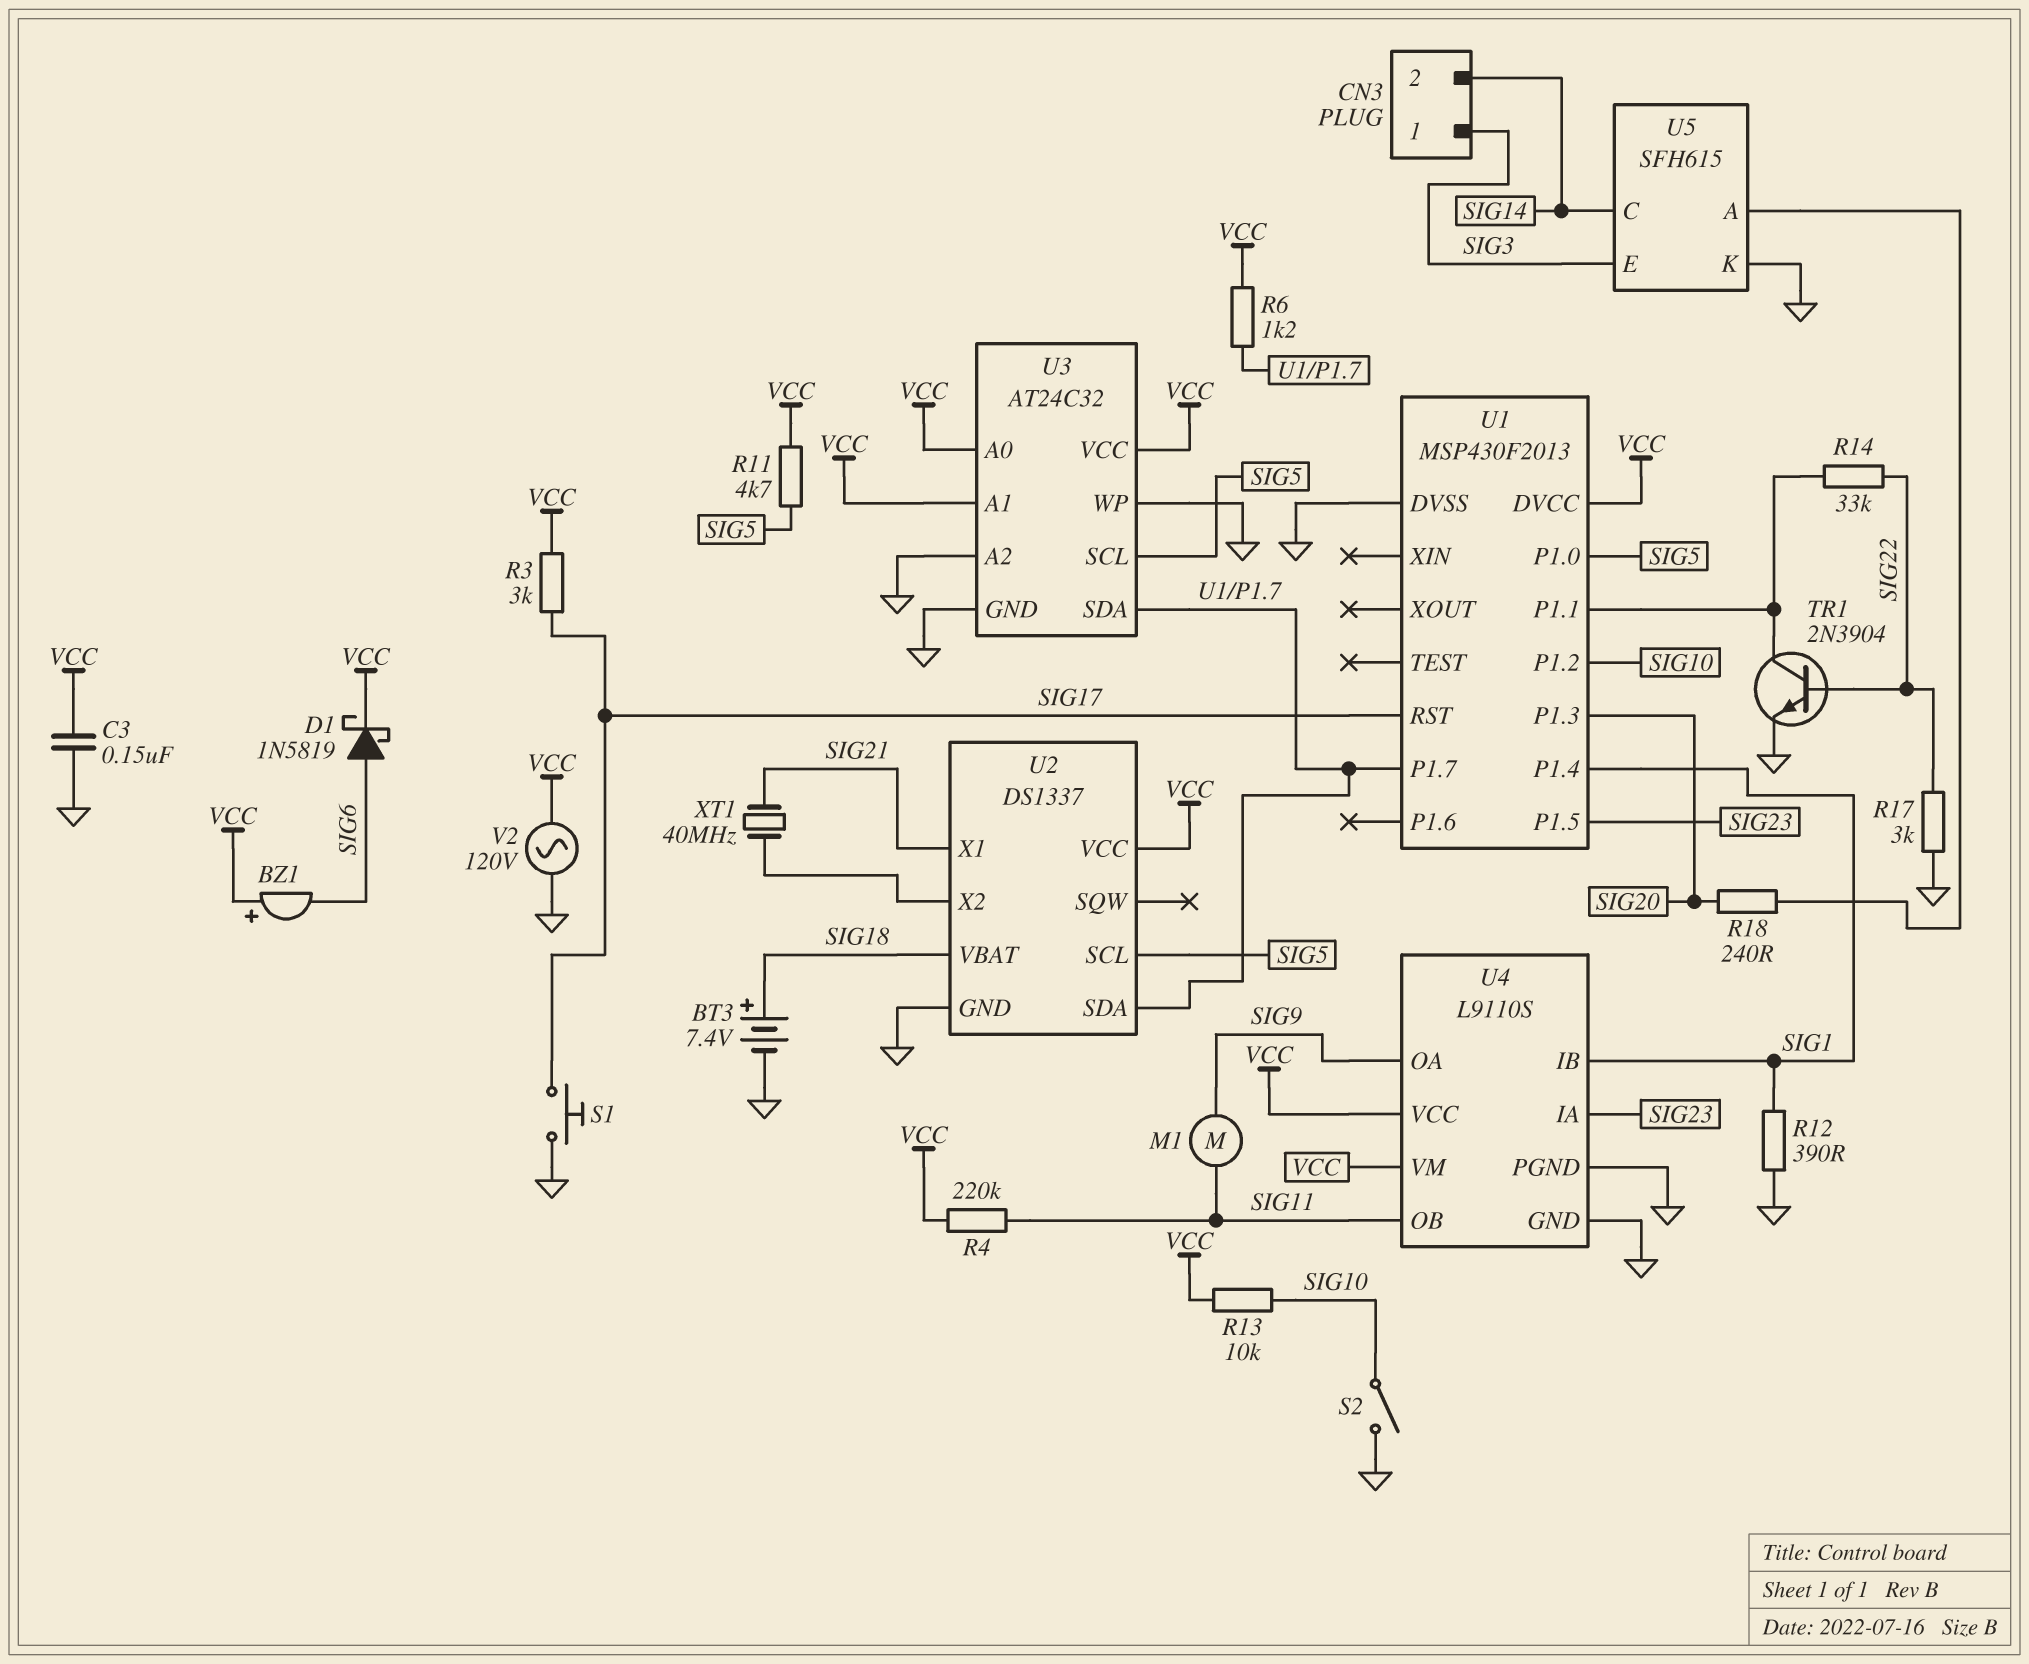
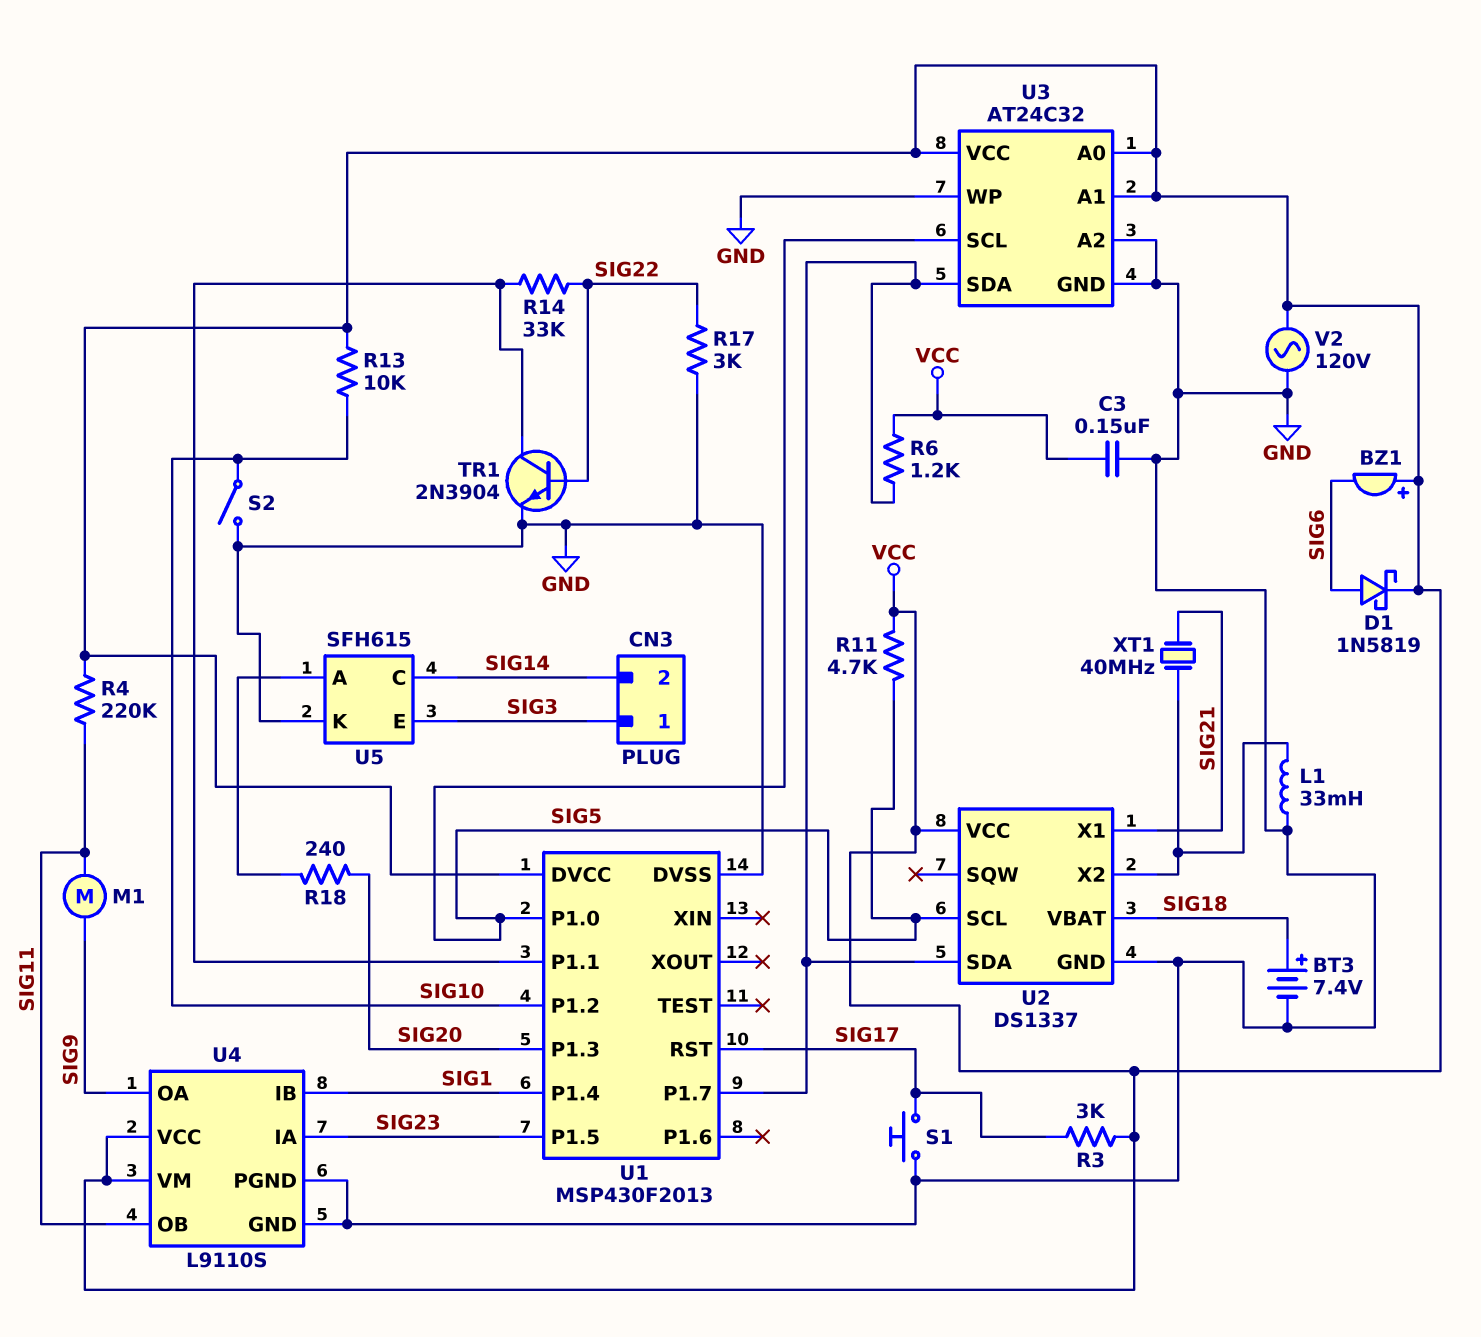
L1: none -> 33mH (GND, U2/X2)
R12: 390 (GND, SIG1) -> none

